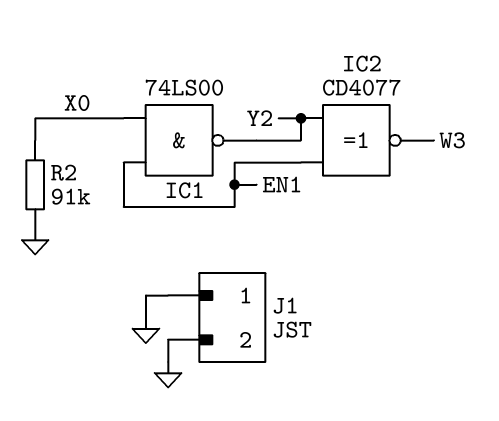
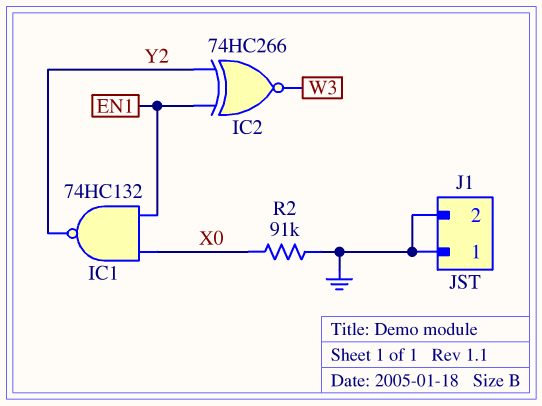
IC1: NAND 74LS00 (in EN1, in X0, out Y2) -> NAND 74HC132 (in EN1, in X0, out Y2)
IC2: XNOR CD4077 (in EN1, in Y2, out W3) -> XNOR 74HC266 (in EN1, in Y2, out W3)

